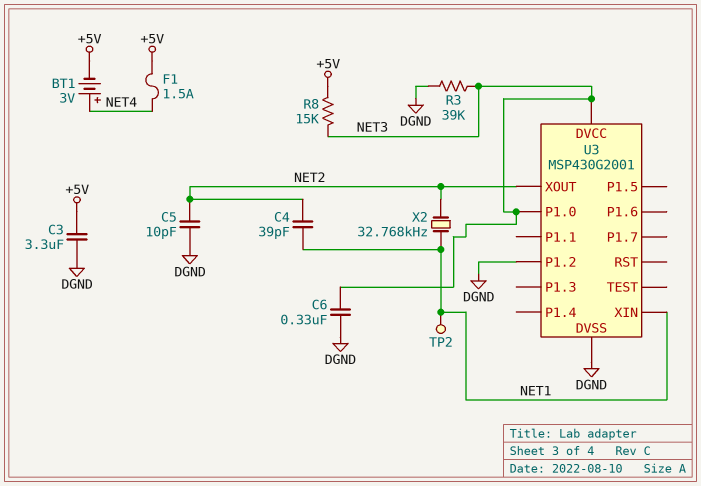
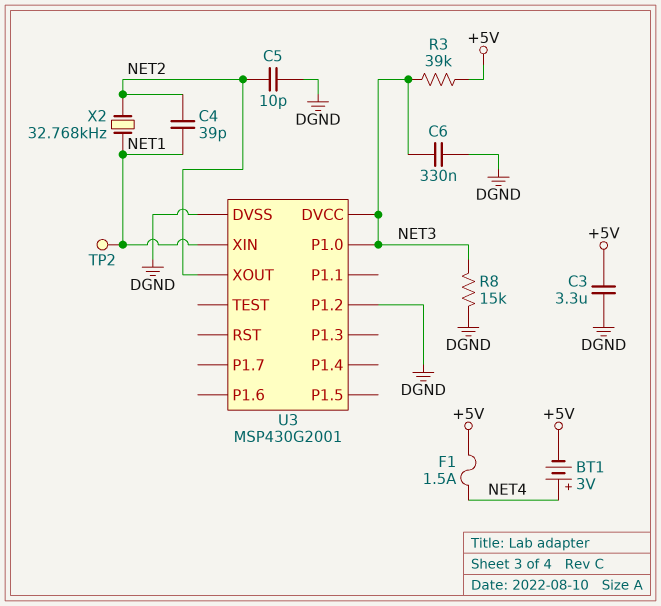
R3: 39k (DGND, NET3) -> 39k (+5V, NET3)
R8: 15k (+5V, NET3) -> 15k (DGND, NET3)

